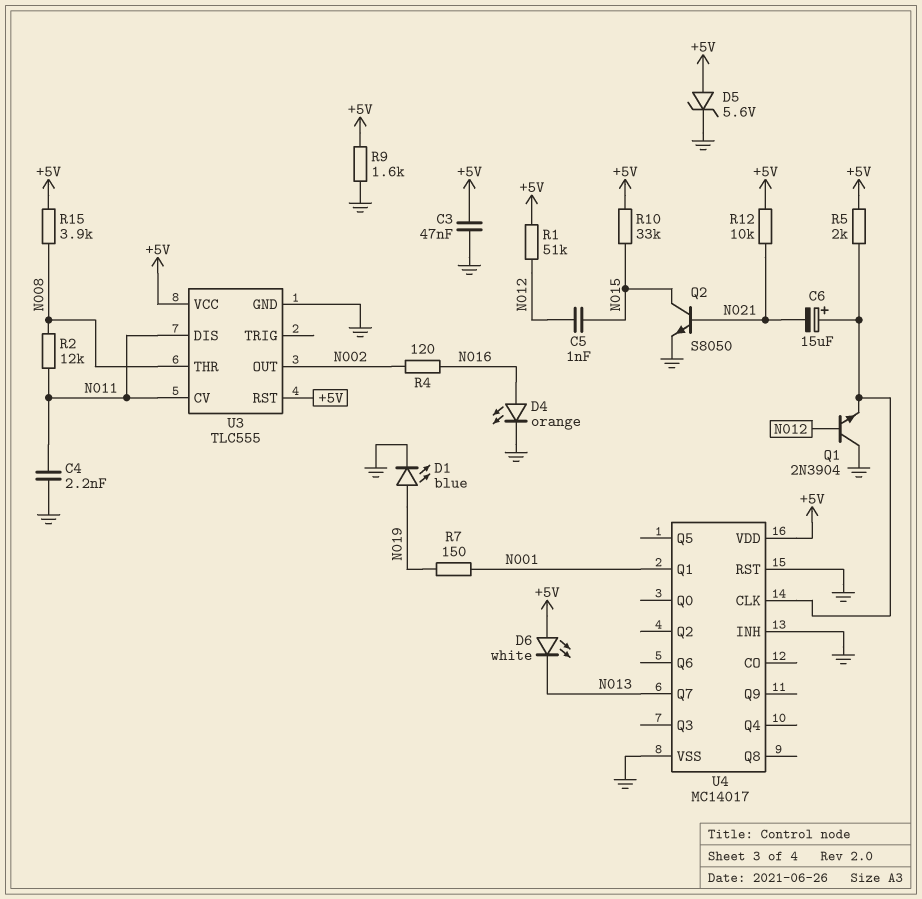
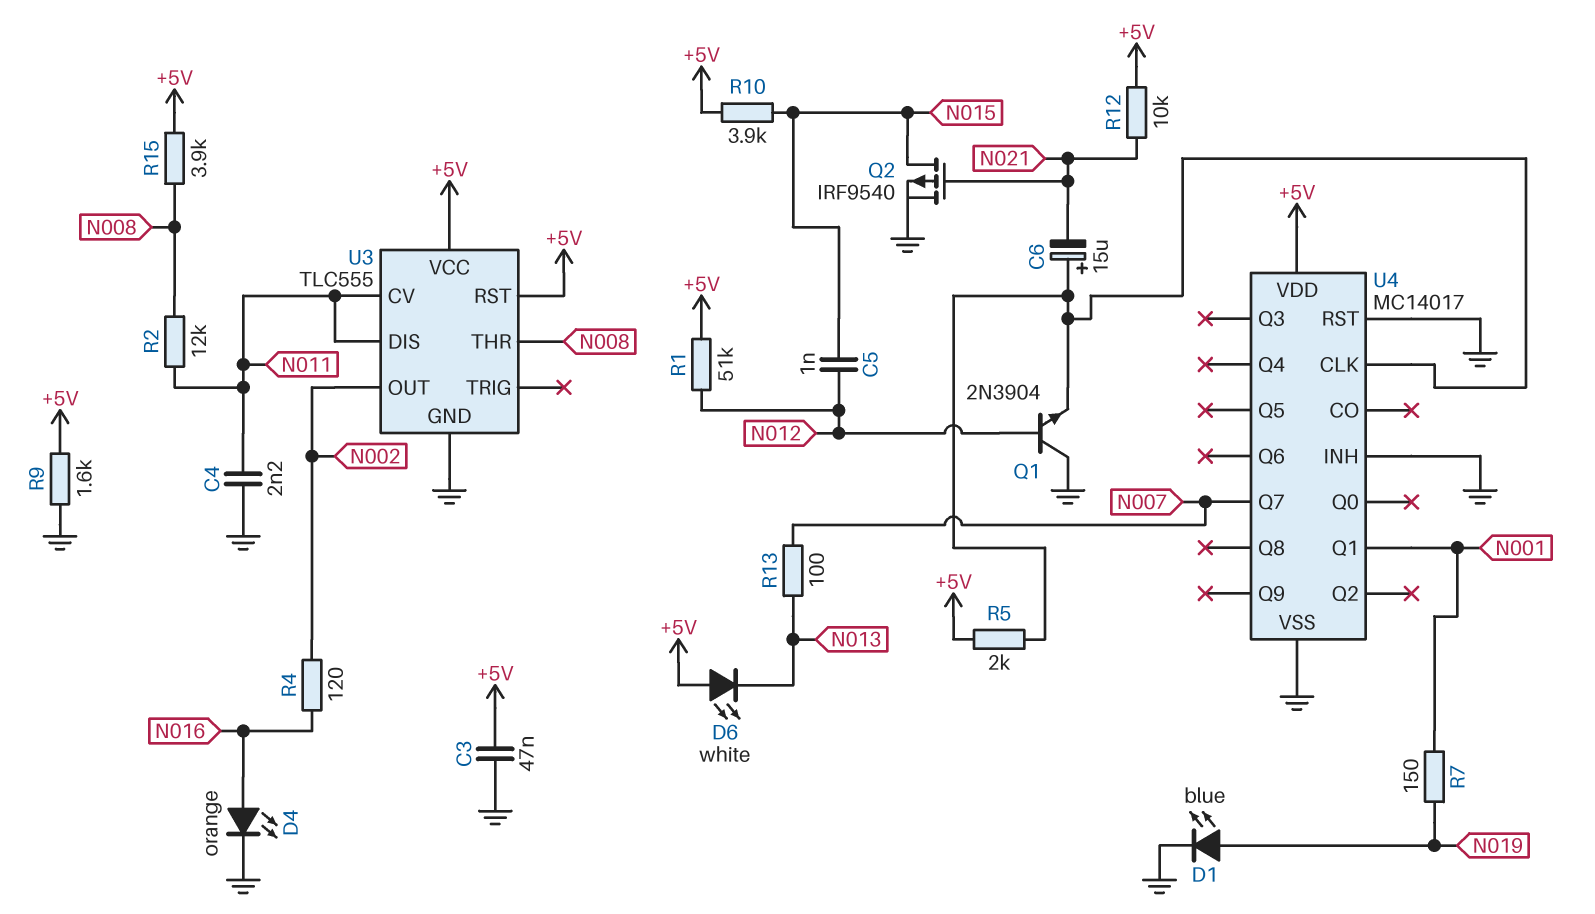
D5: zener 5.6V (A +5V, K GND) -> none
Q2: NPN S8050 (B N021, C N015, E GND) -> PMOS IRF9540 (G N021, D N015, S GND)
R10: 33k (+5V, N015) -> 3.9k (+5V, N015)
R13: none -> 100 (N007, N013)
U4 pin Q7: N013 -> N007

